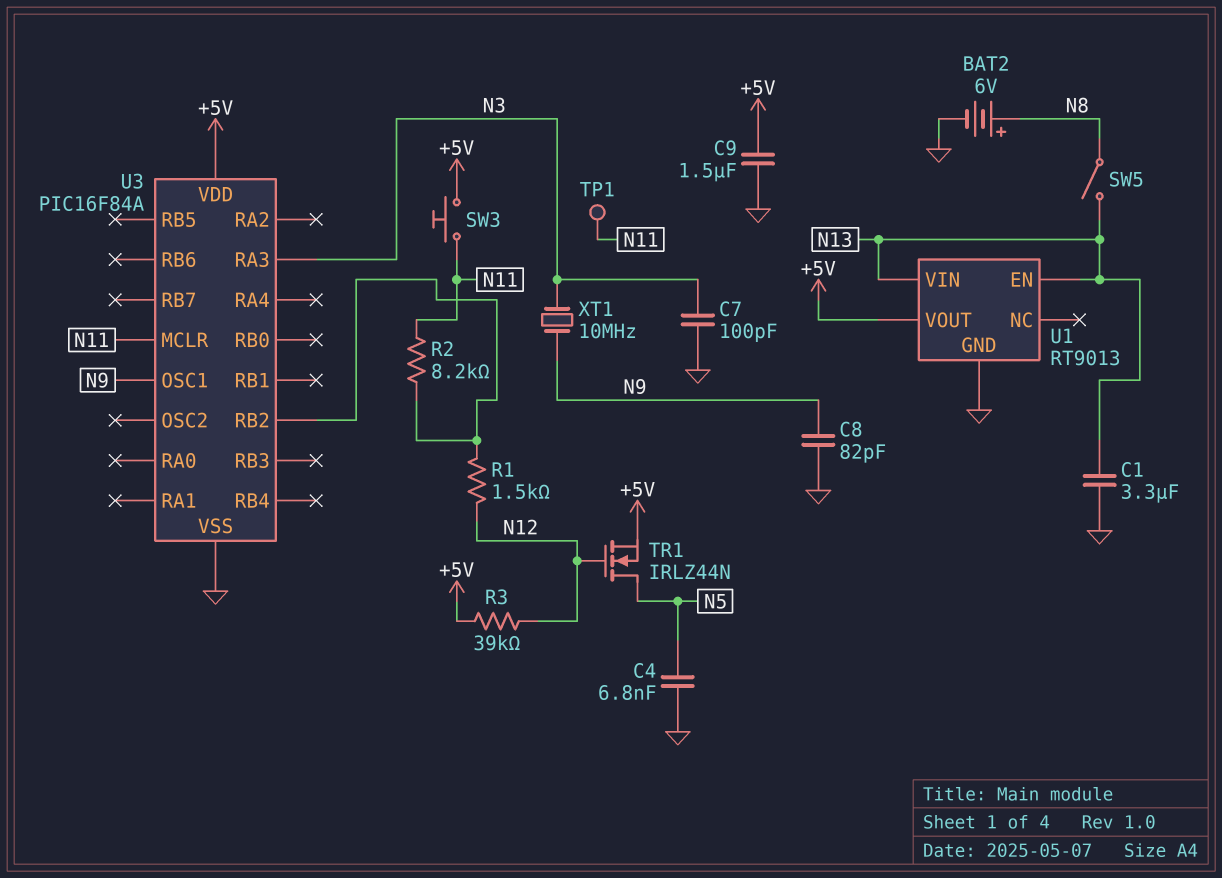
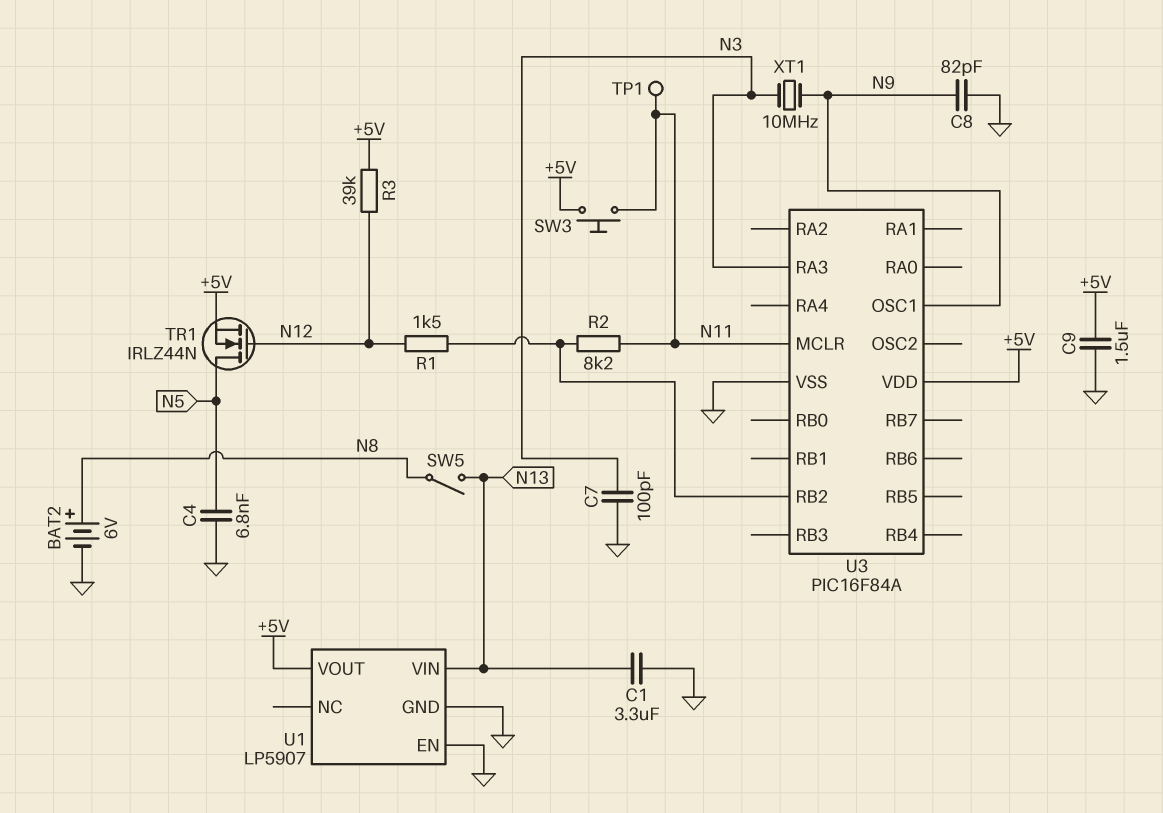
U1: RT9013 -> LP5907
U1 pin EN: N13 -> GND

